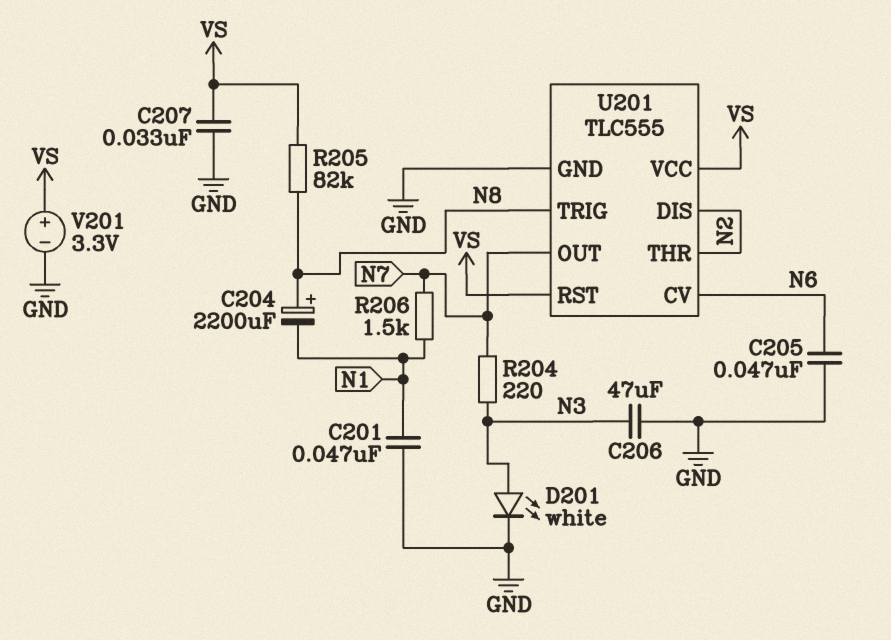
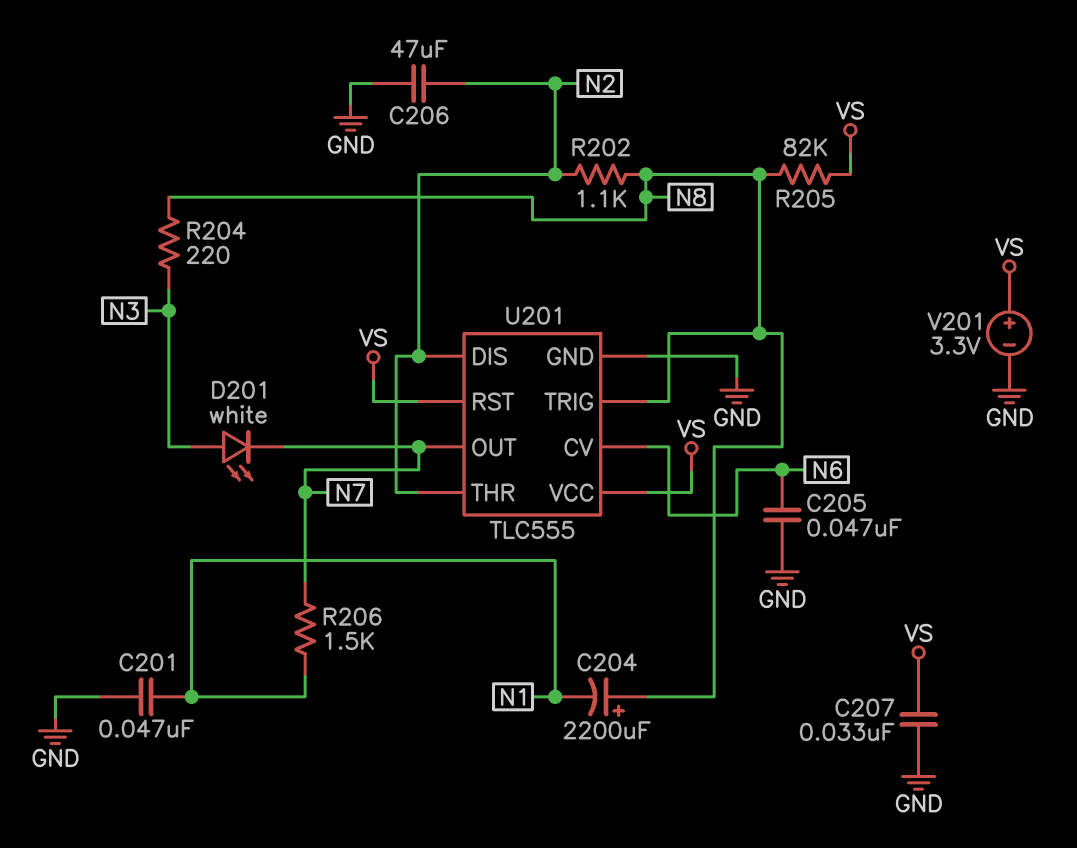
C206: 47uF (GND, N3) -> 47uF (GND, N2)
D201: LED white (A N3, K GND) -> LED white (A N3, K N7)
R202: none -> 1.1k (N2, N8)
R204: 220 (N3, N7) -> 220 (N3, N8)

